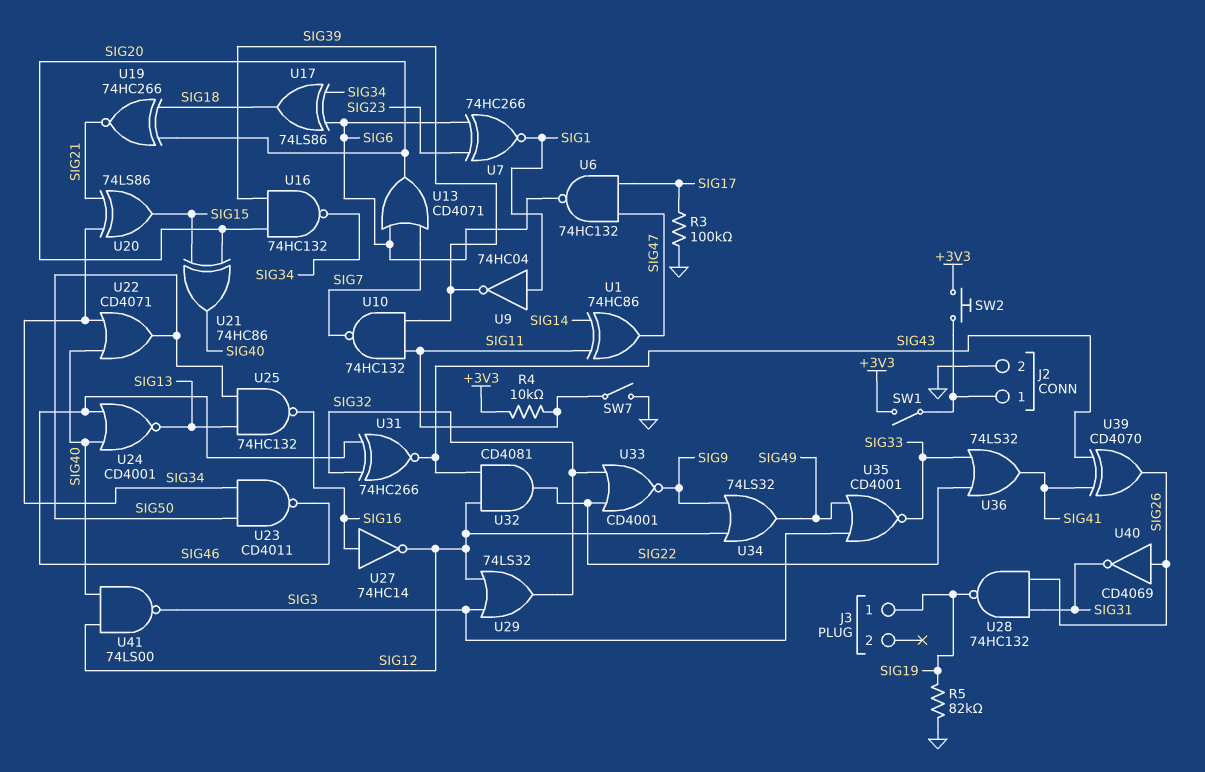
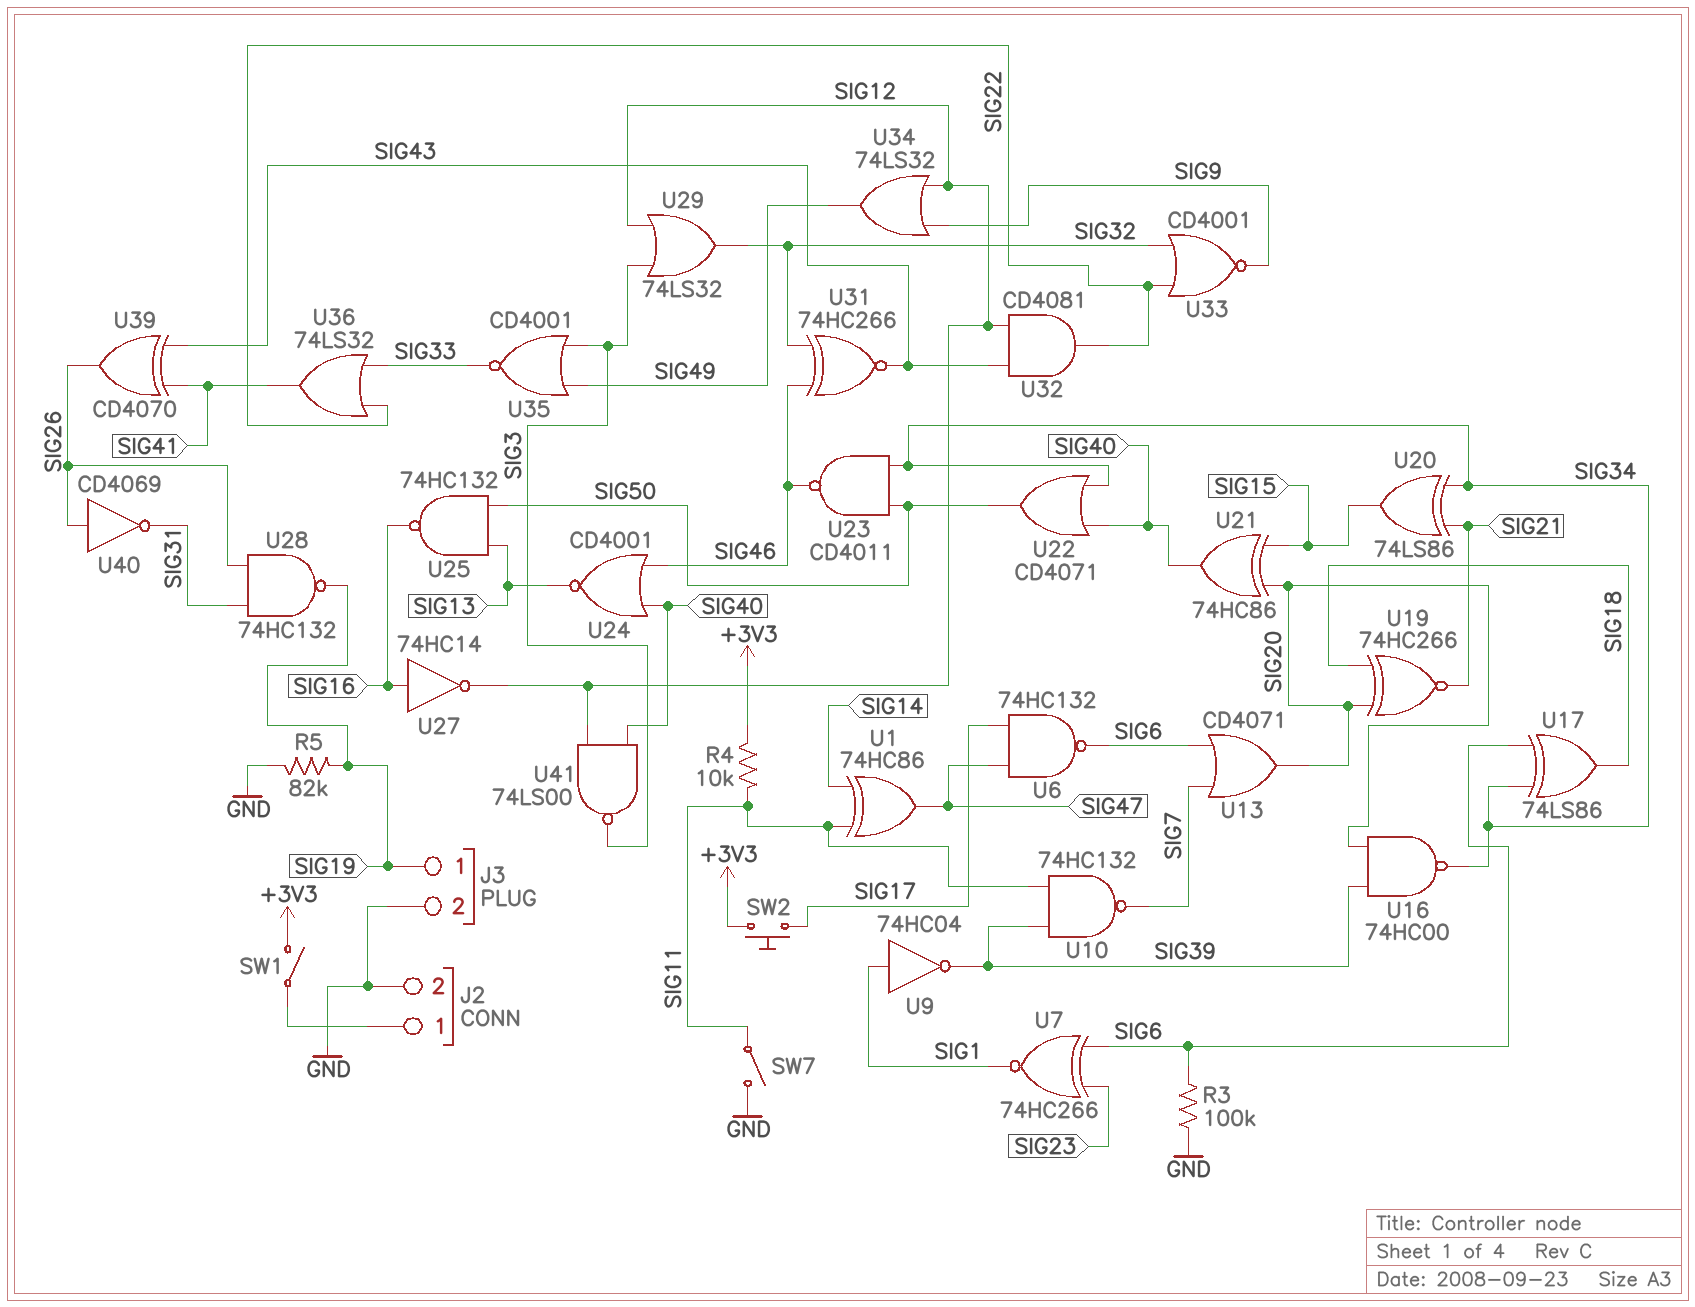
J3 pin 2: none -> GND
R3: 100k (GND, SIG17) -> 100k (GND, SIG6)
SW2: button (+3V3, J2/1) -> button (+3V3, SIG17)
U16: NAND 74HC132 (in SIG20, in SIG39, out SIG34) -> NAND 74HC00 (in SIG20, in SIG39, out SIG34)

